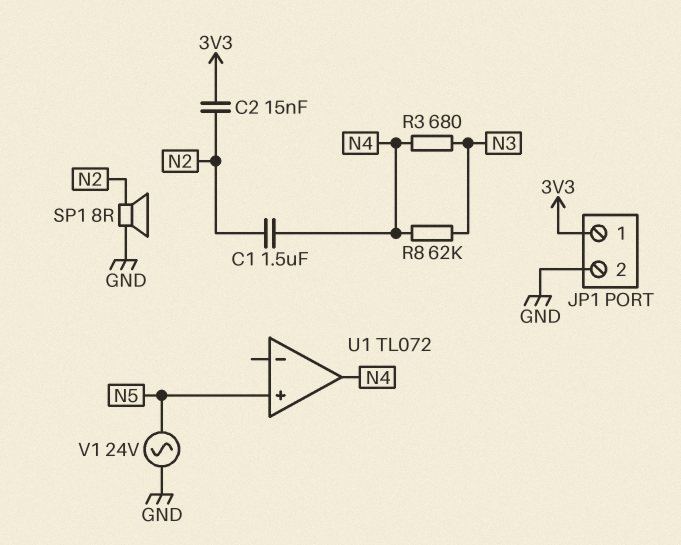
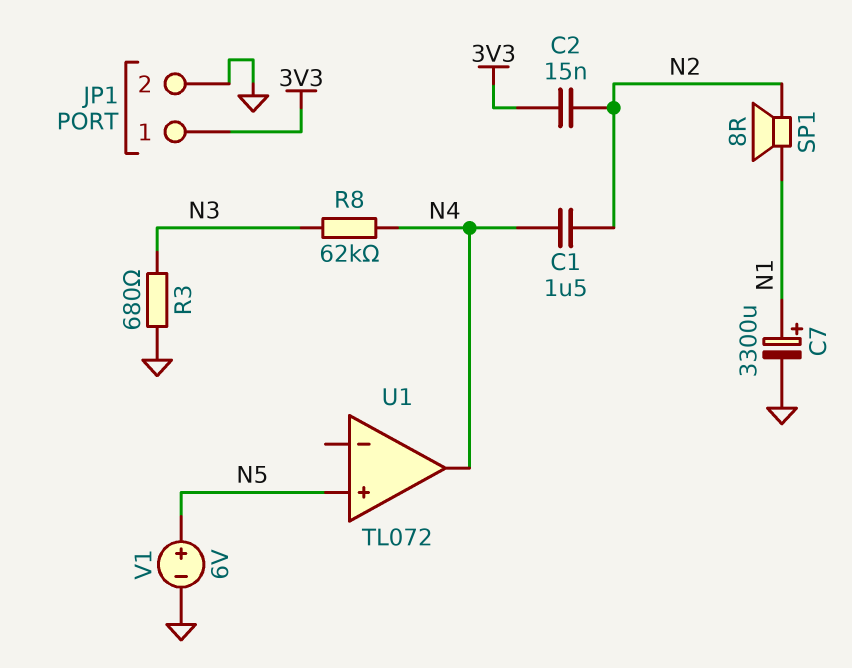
C7: none -> 3300uF (plus N1, minus GND)
R3: 680 (N3, N4) -> 680 (GND, N3)
SP1: speaker 8R (GND, N2) -> speaker 8R (N1, N2)
V1: AC 24V (GND, N5) -> 6V (plus N5, minus GND)

